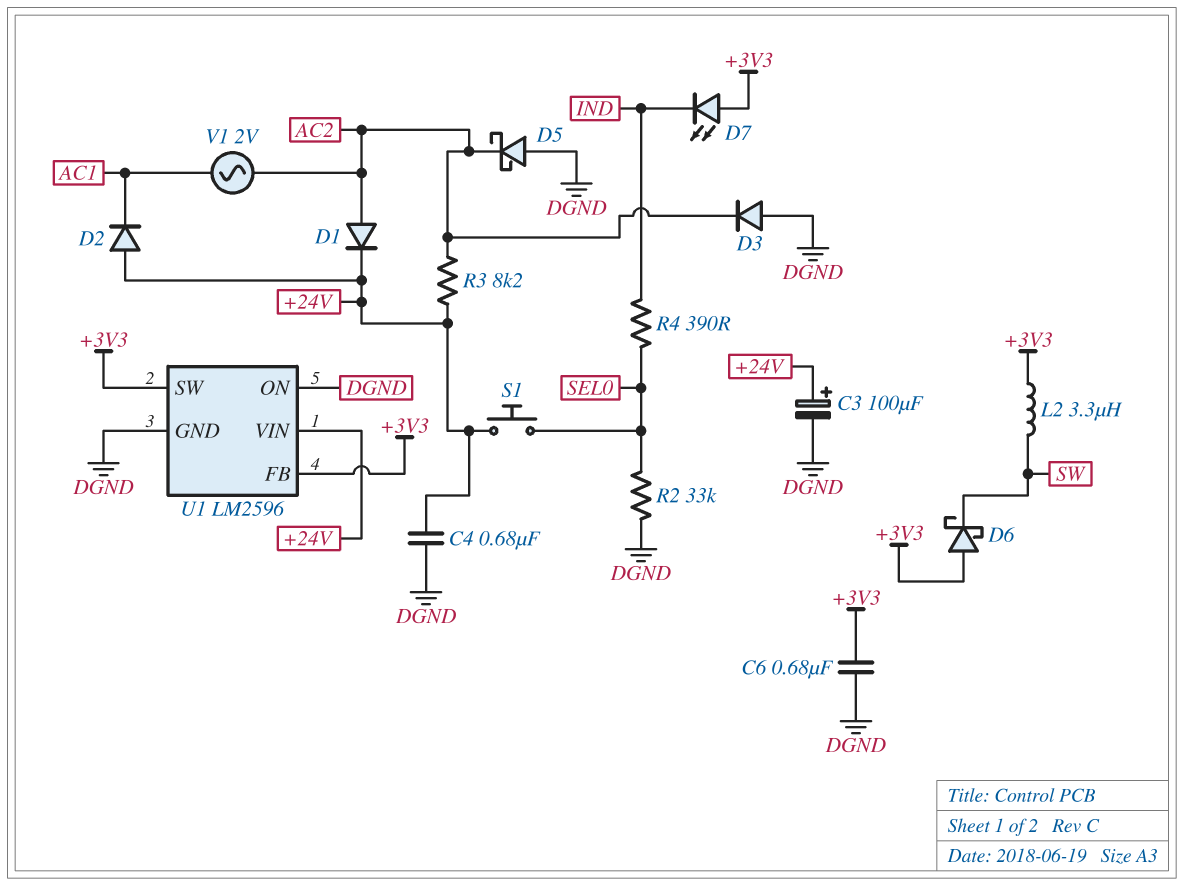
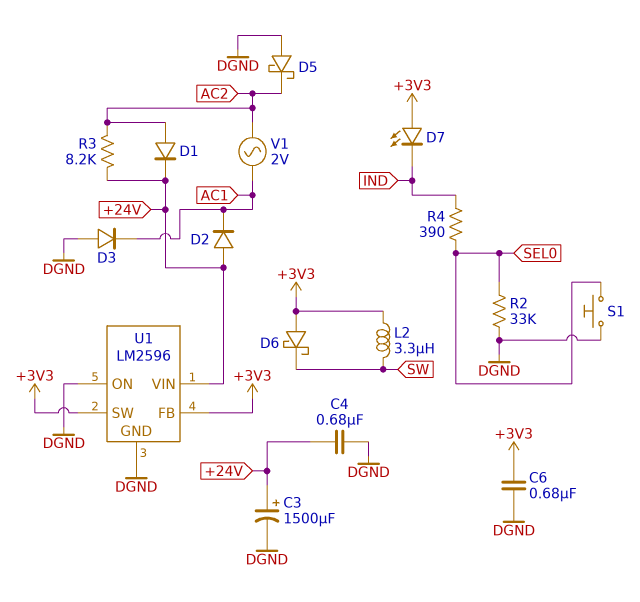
C3: 100uF (plus +24V, minus DGND) -> 1500uF (plus +24V, minus DGND)
D3: diode (A DGND, K AC2) -> diode (A DGND, K AC1)
S1: button (+24V, SEL0) -> button (DGND, SEL0)

